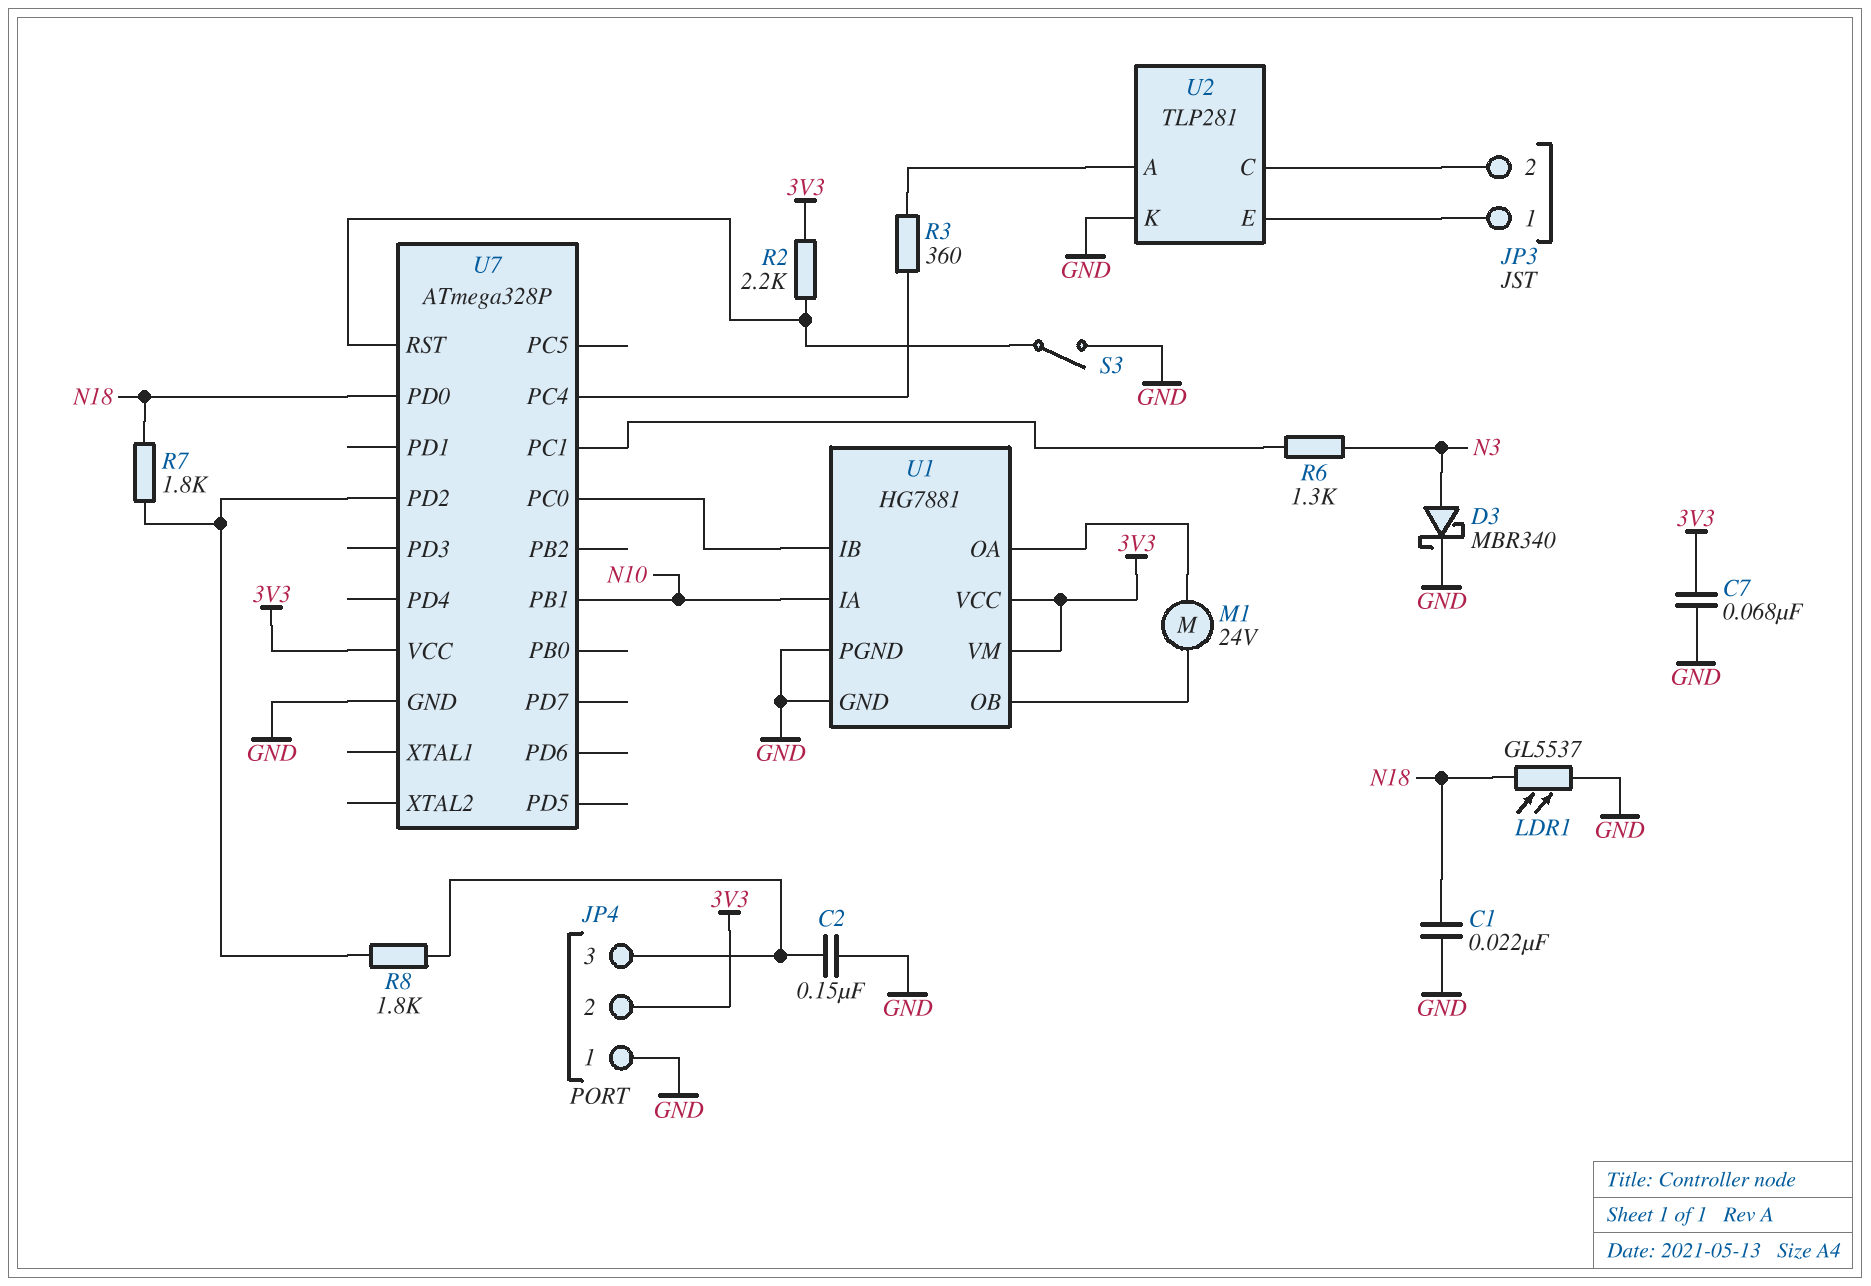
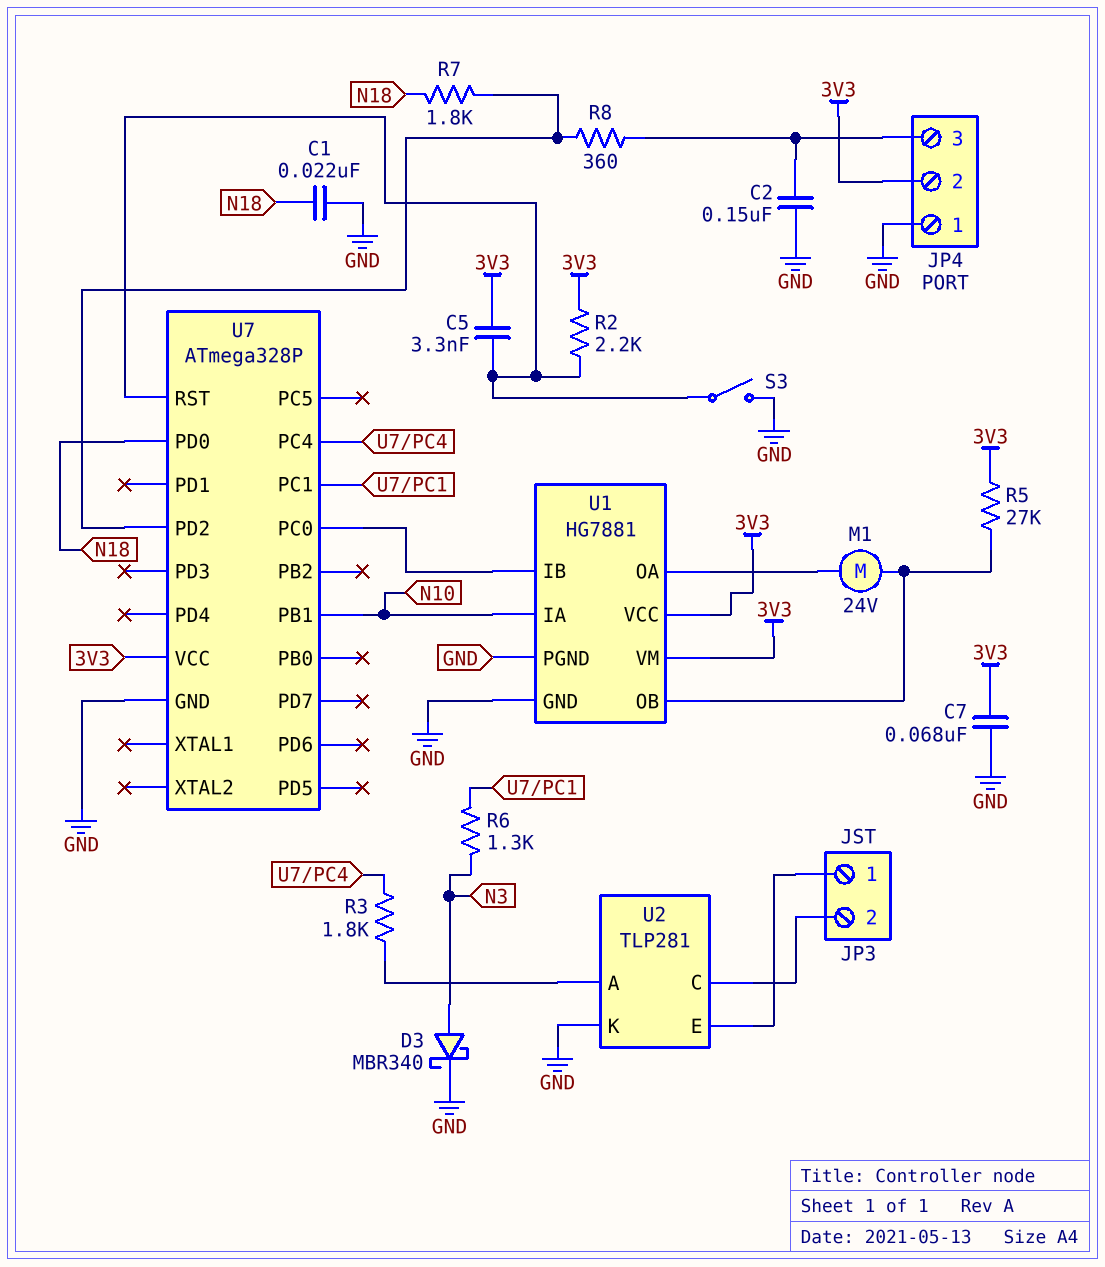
C5: none -> 3.3nF (3V3, U7/RST)
LDR1: GL5537 (GND, N18) -> none
R3: 360 (U2/A, U7/PC4) -> 1.8k (U2/A, U7/PC4)
R5: none -> 27k (3V3, U1/OB)
R8: 1.8k (JP4/3, U7/PD2) -> 360 (JP4/3, U7/PD2)

